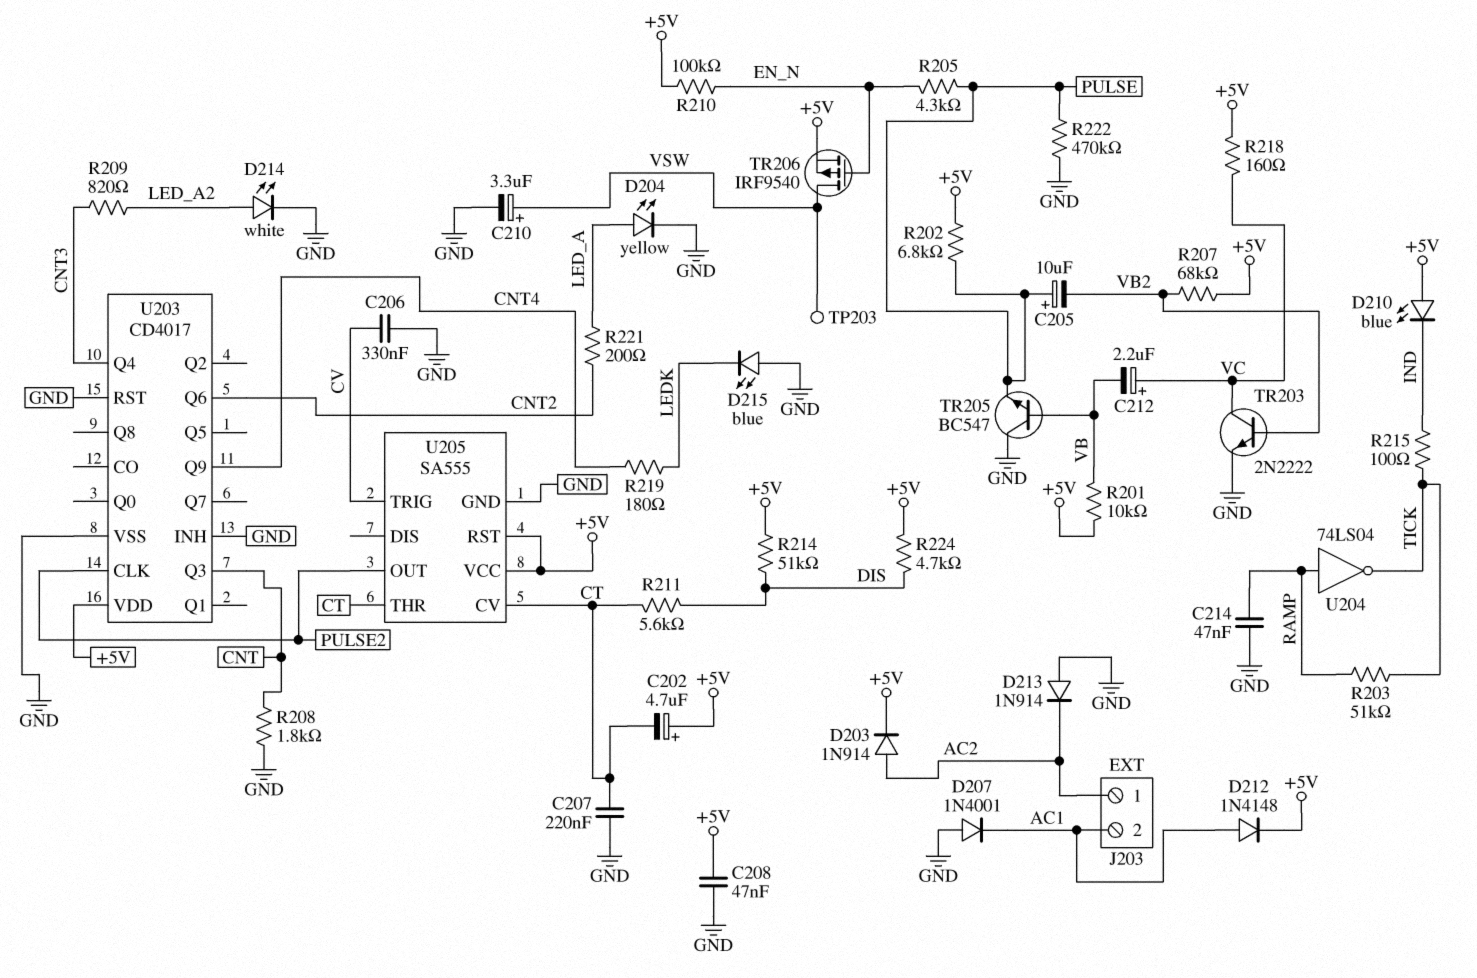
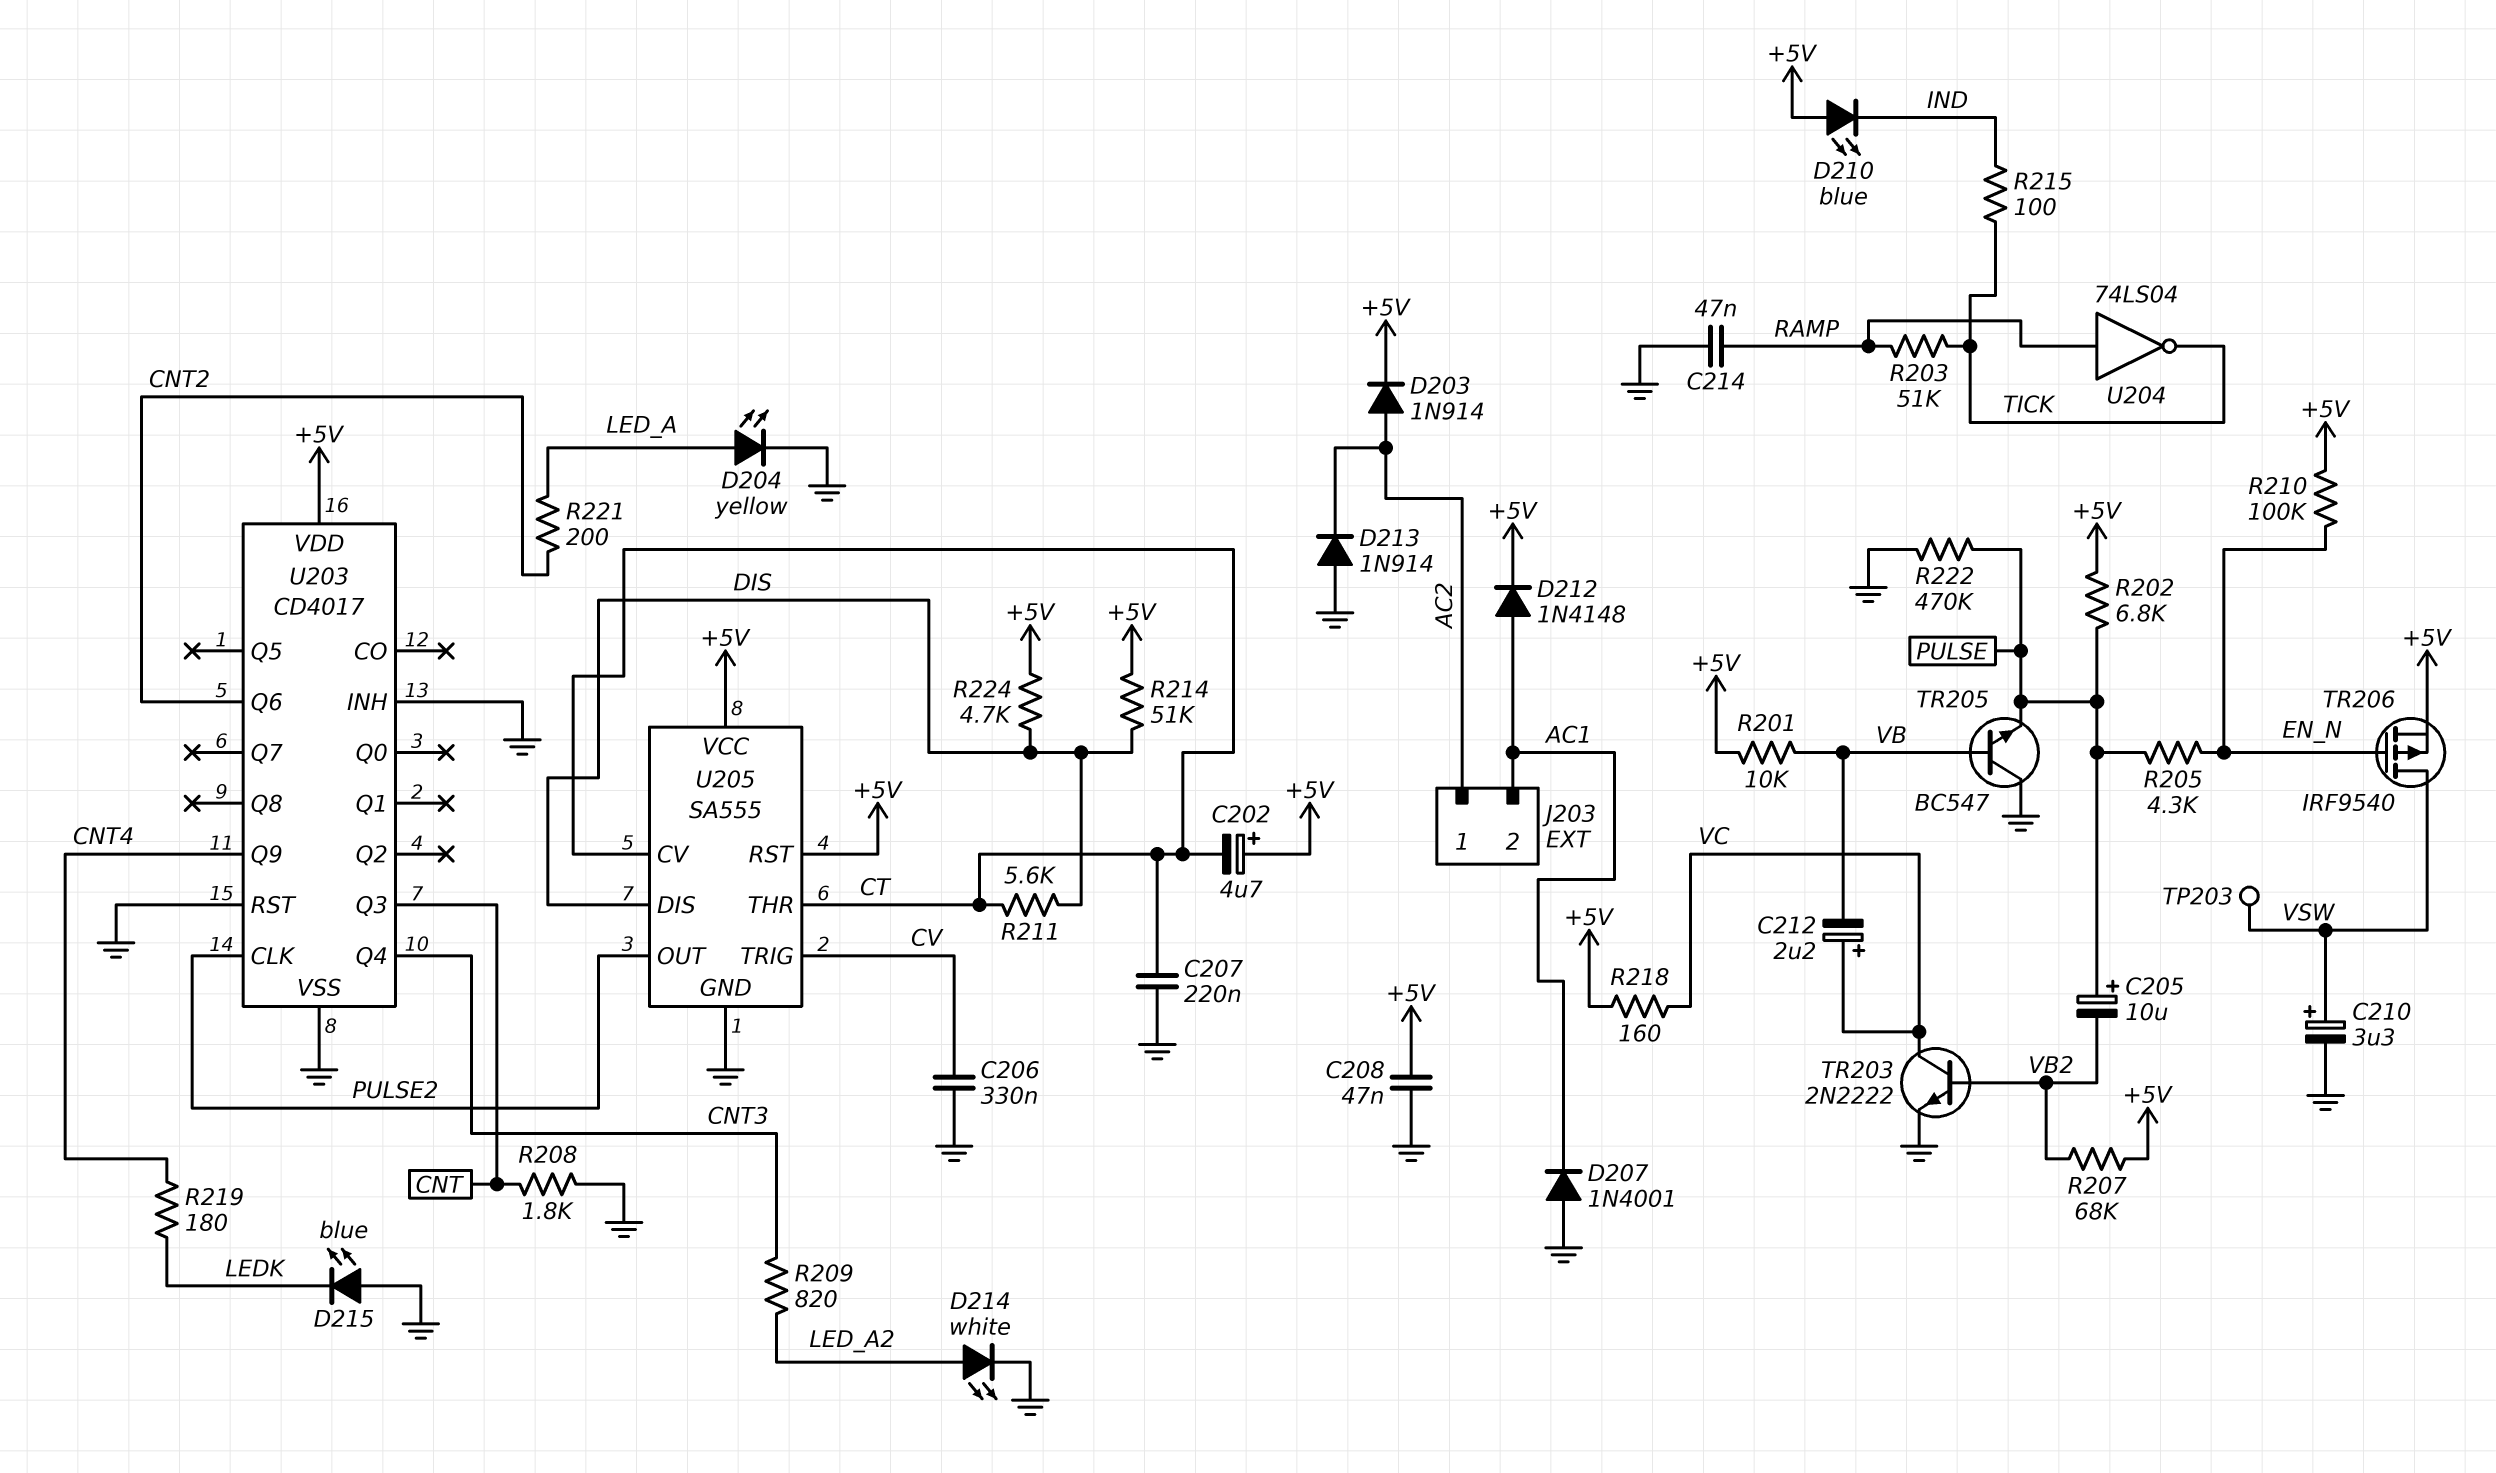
U205 pin DIS: none -> DIS

